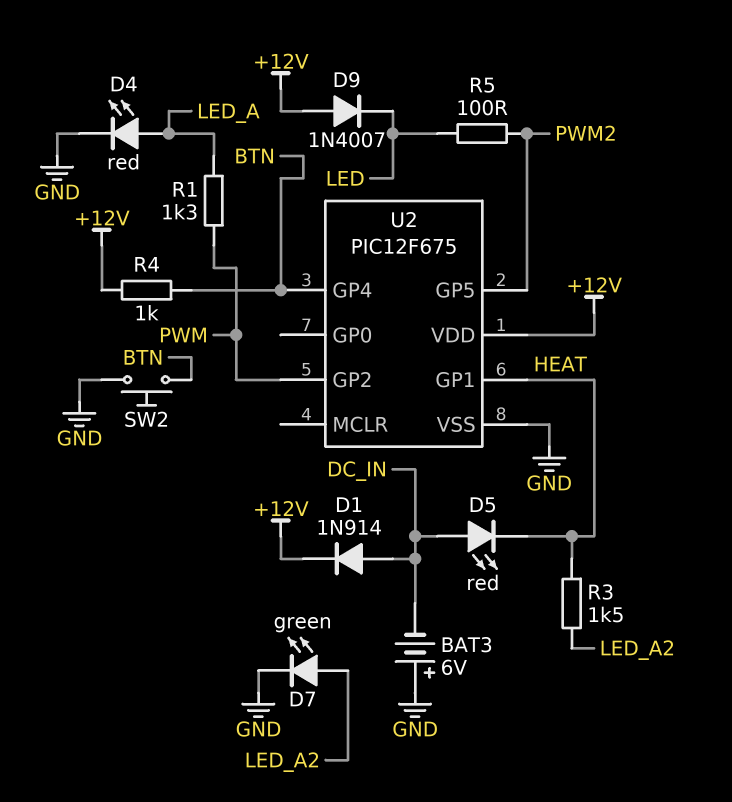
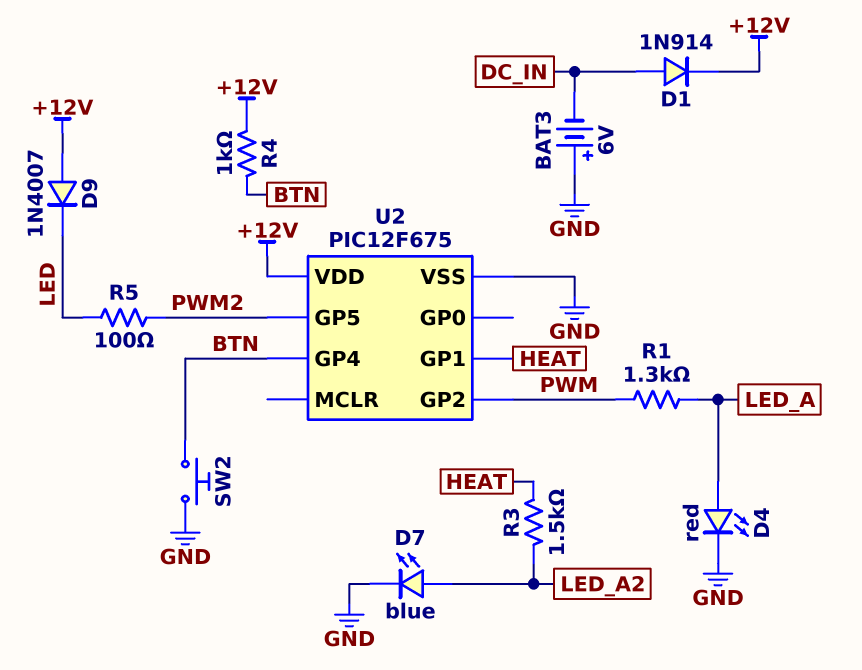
D5: LED red (A DC_IN, K HEAT) -> none
D7: LED green (A LED_A2, K GND) -> LED blue (A LED_A2, K GND)

